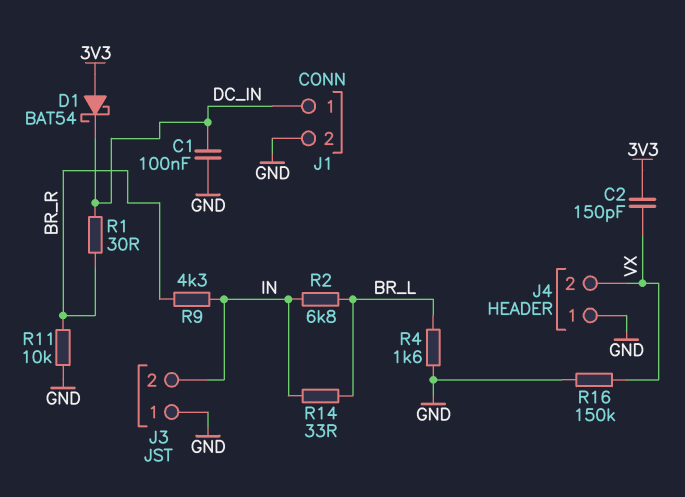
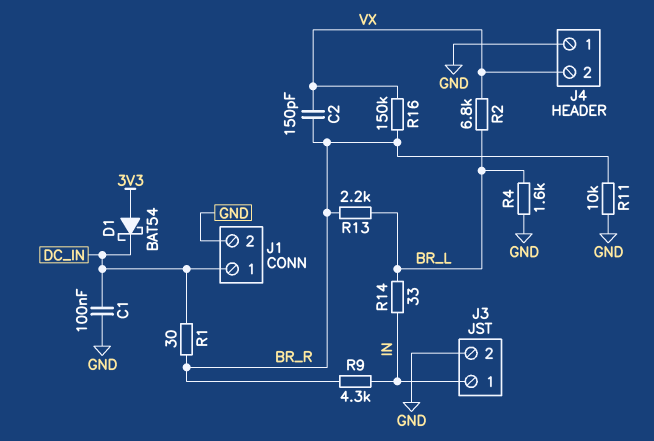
C2: 150pF (3V3, VX) -> 150pF (BR_R, VX)
J3 pin 1: GND -> IN
J3 pin 2: IN -> GND
R2: 6.8k (BR_L, IN) -> 6.8k (BR_L, VX)
R13: none -> 2.2k (BR_L, BR_R)
R16: 150k (GND, VX) -> 150k (BR_R, VX)

